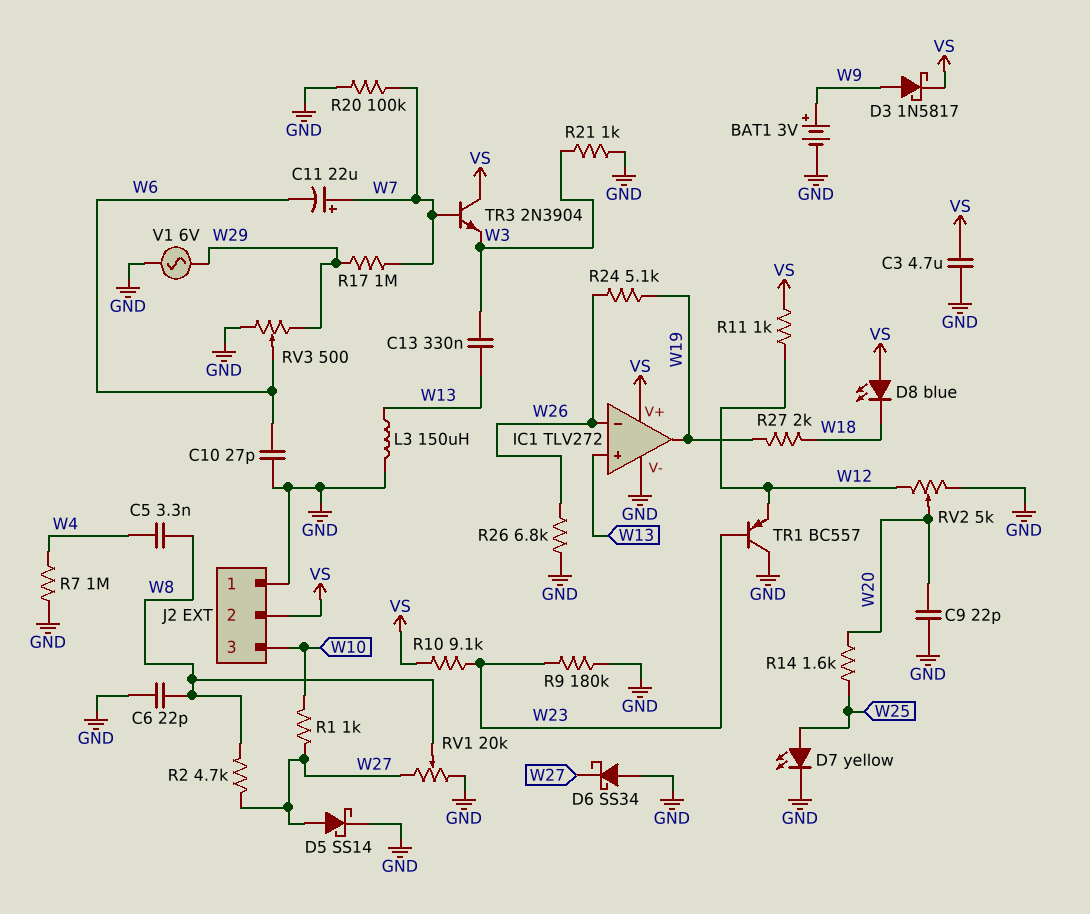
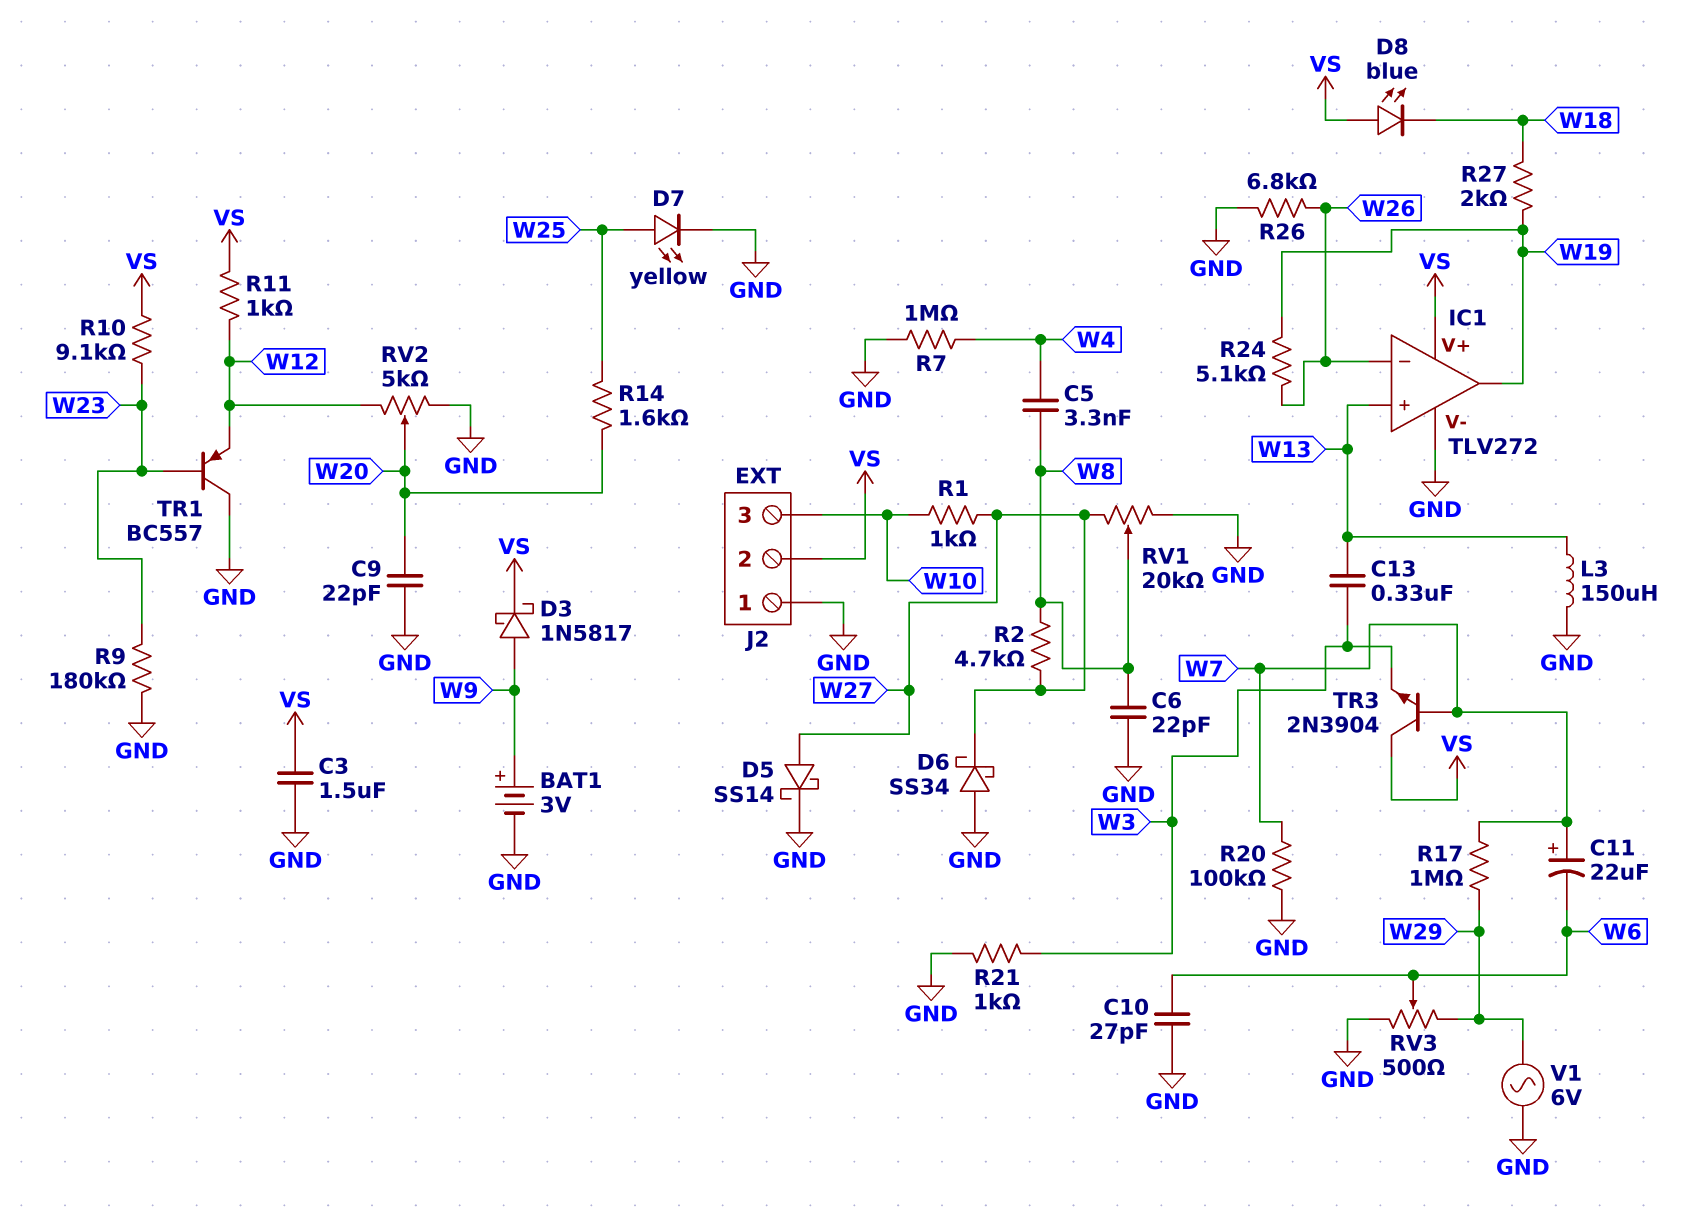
C3: 4.7uF (GND, VS) -> 1.5uF (GND, VS)

